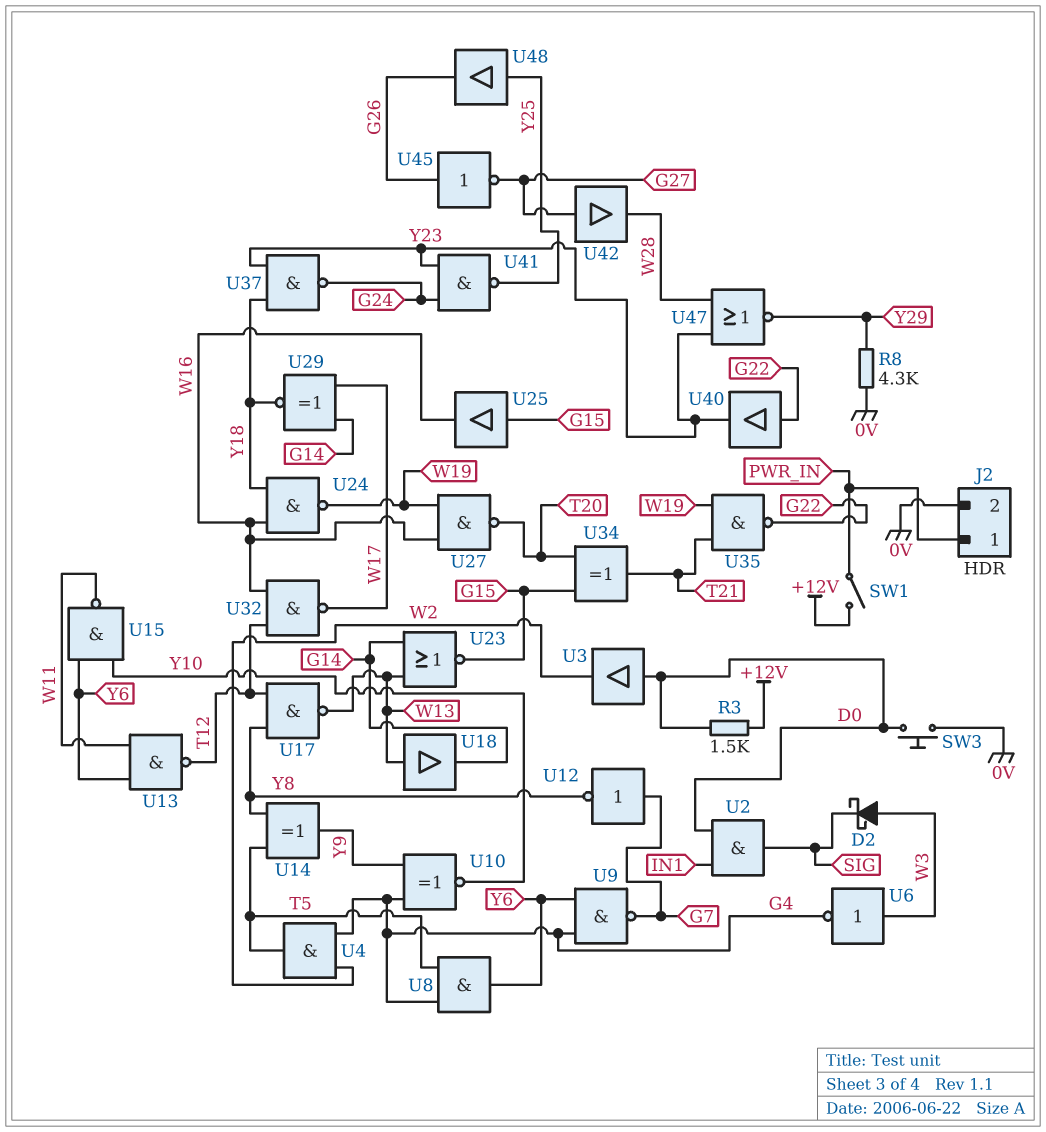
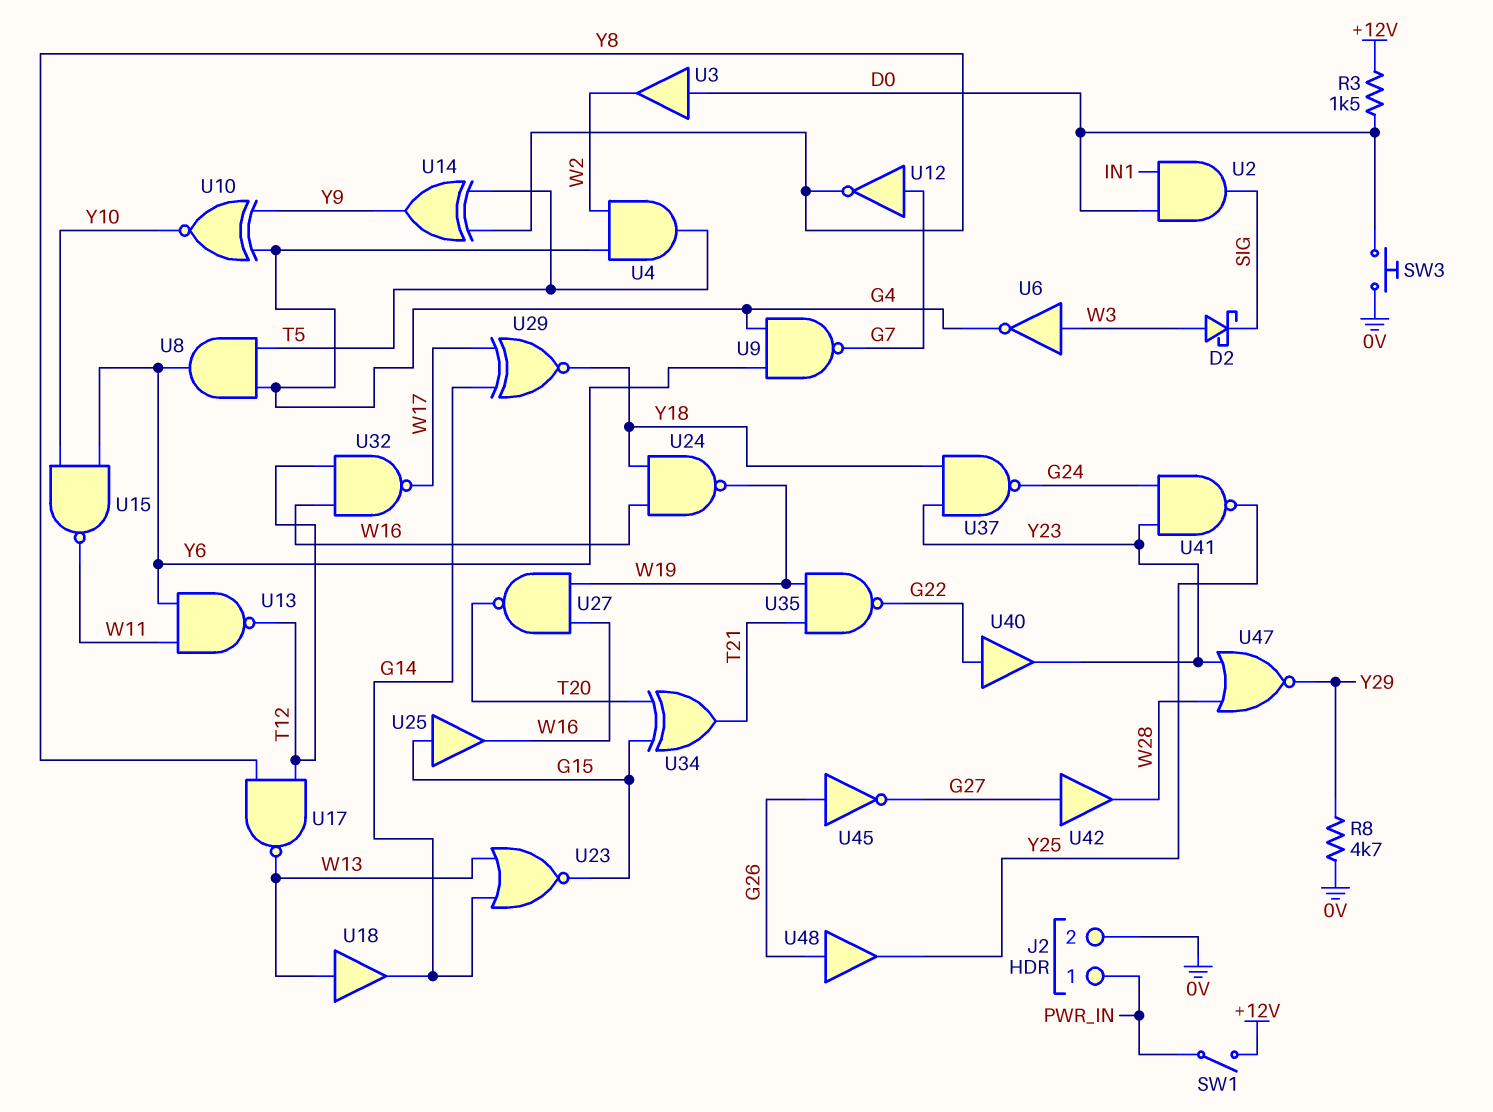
R8: 4.3k (0V, Y29) -> 4.7k (0V, Y29)
U48: buffer (in Y25, out G26) -> buffer (in G26, out Y25)

